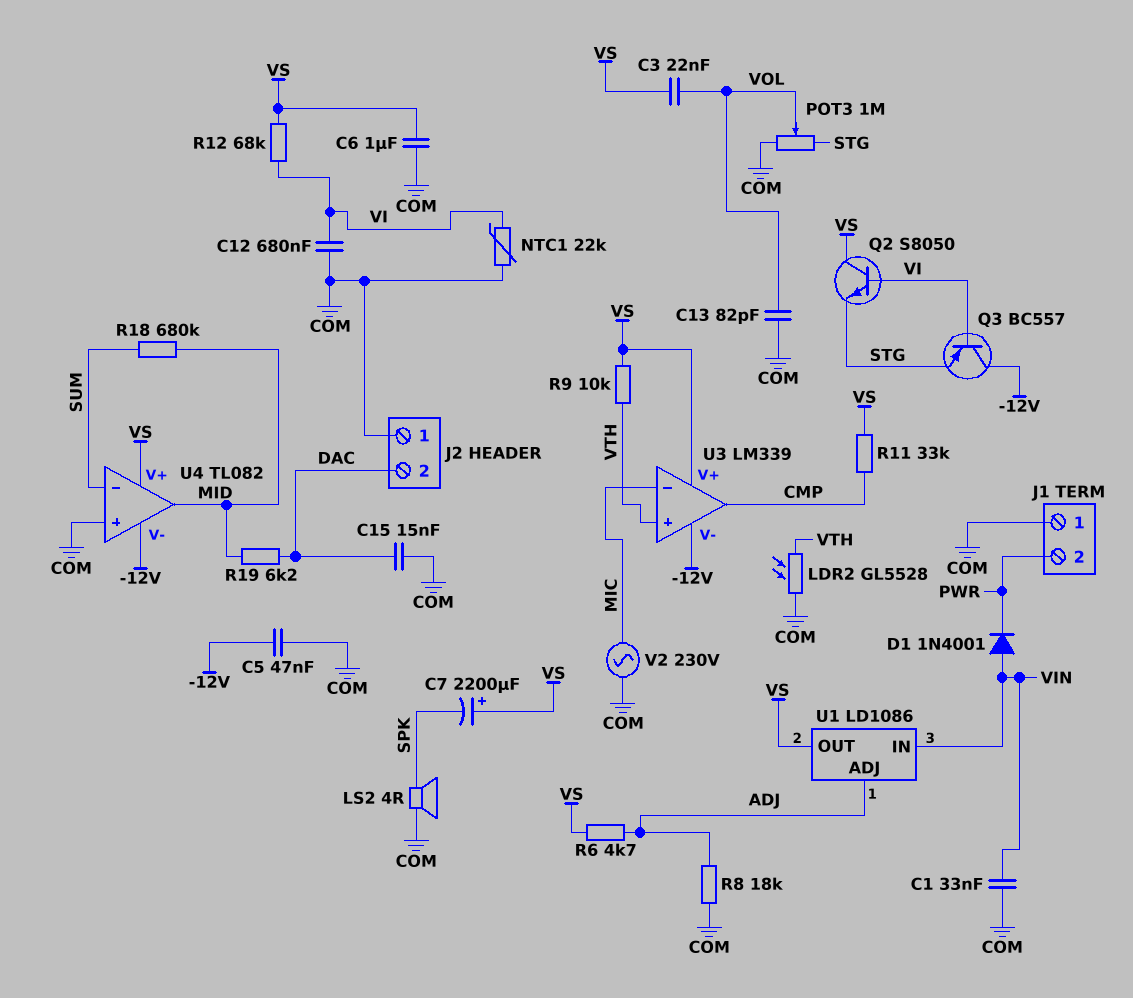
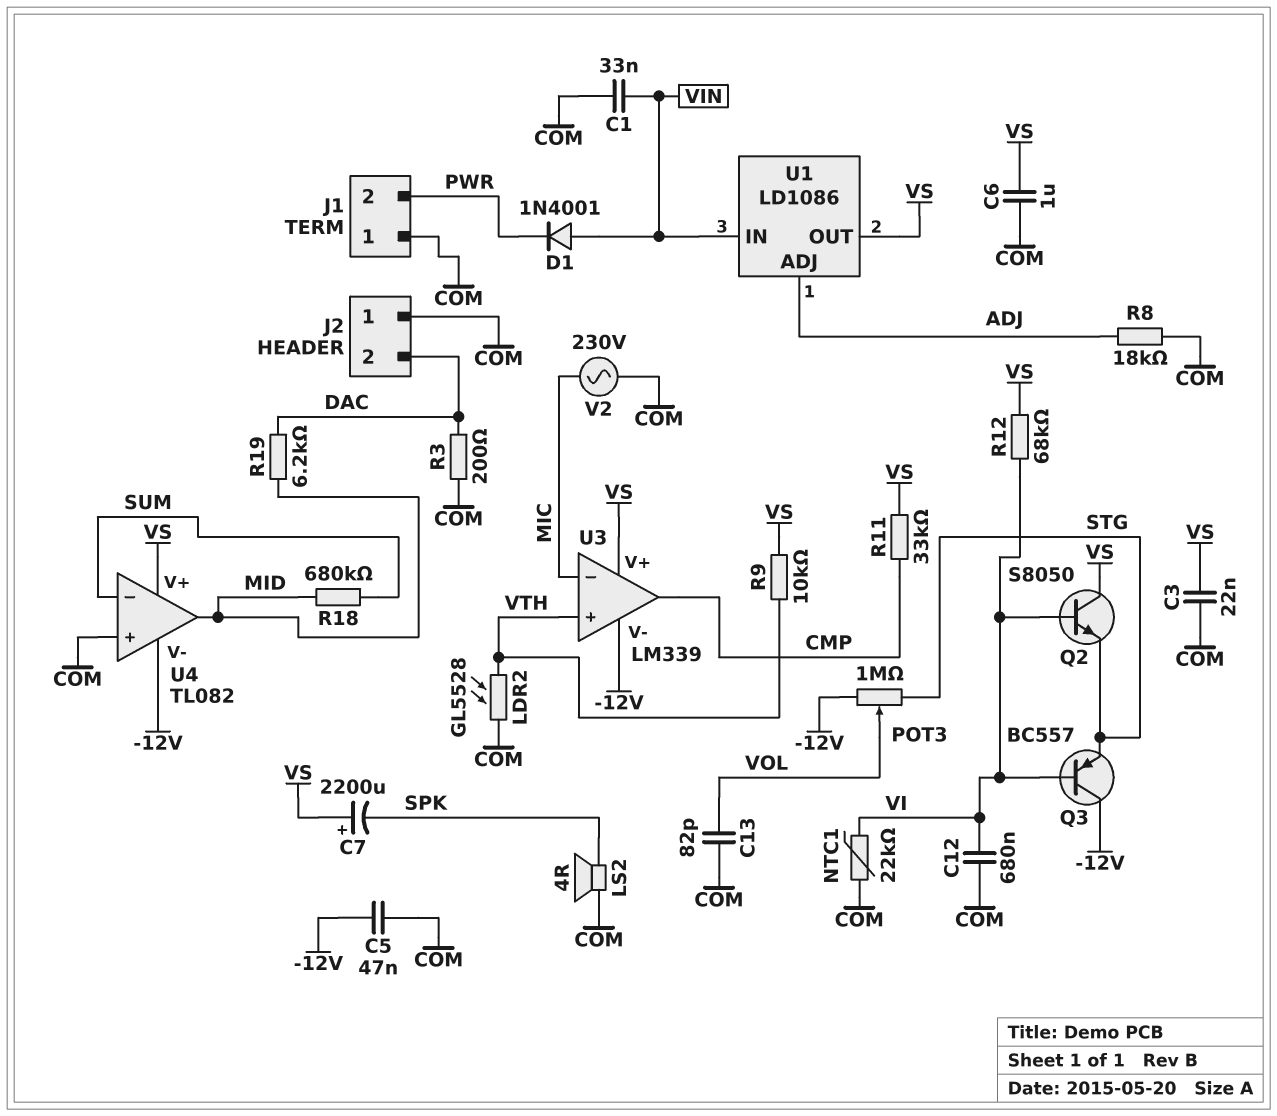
C3: 22nF (VOL, VS) -> 22nF (COM, VS)
C15: 15nF (COM, DAC) -> none
POT3: 1M (COM, STG, wiper VOL) -> 1M (-12V, STG, wiper VOL)
R3: none -> 200 (COM, DAC)
R6: 4.7k (ADJ, VS) -> none

